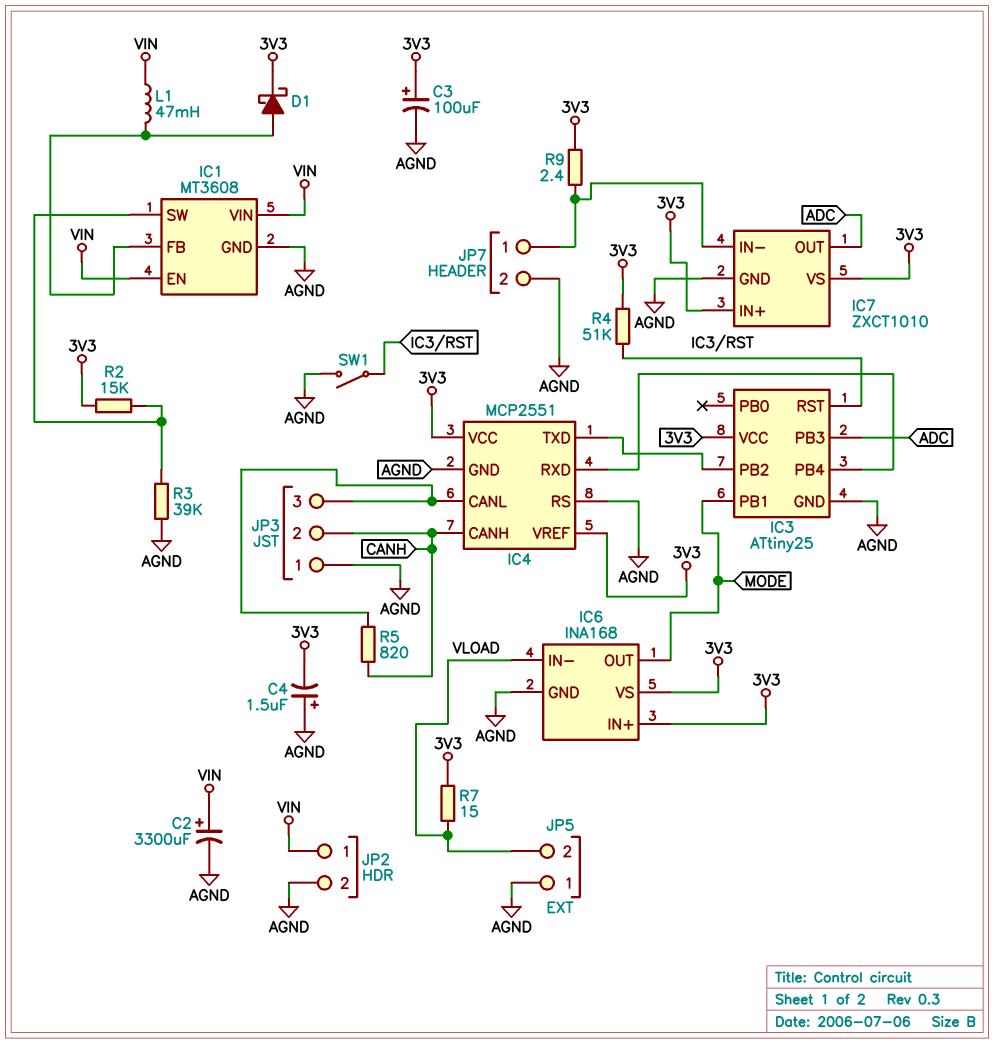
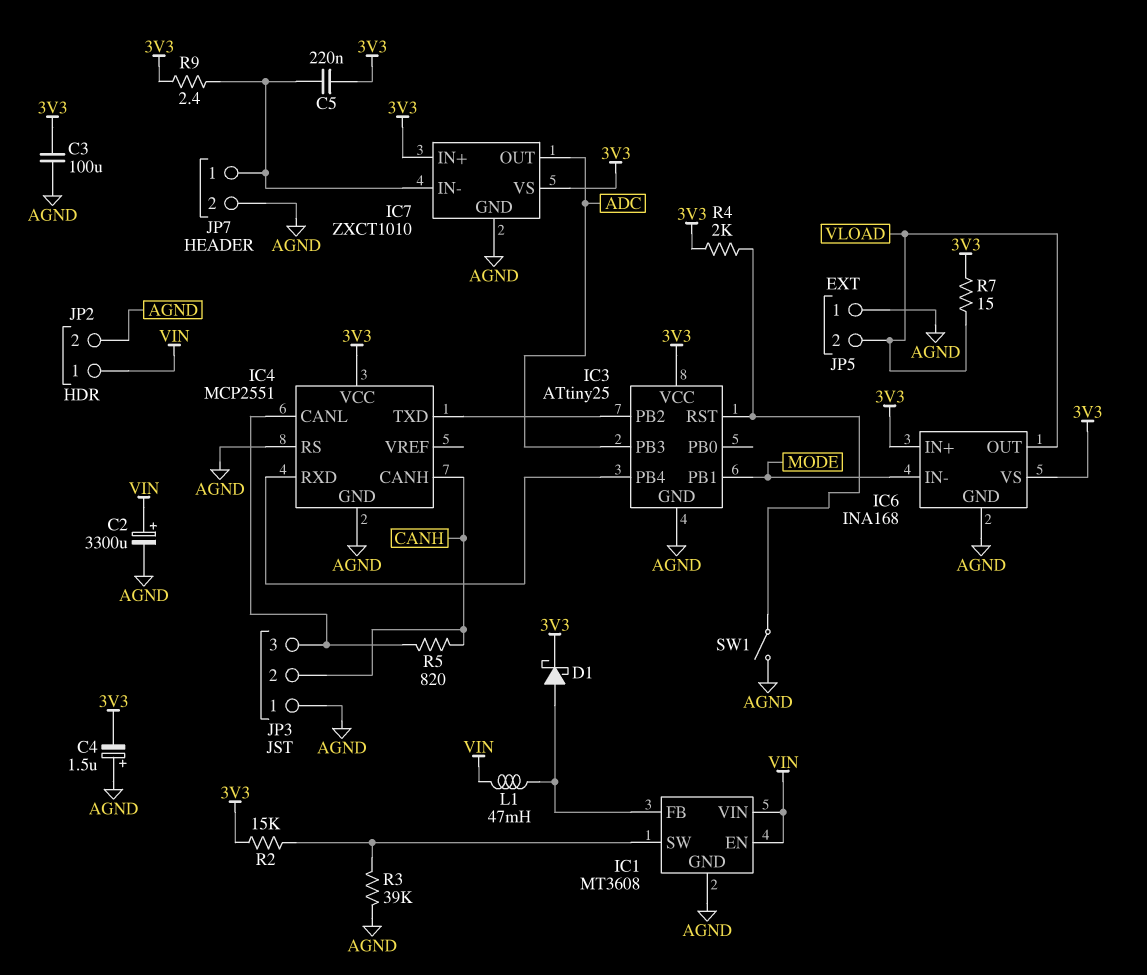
C3: 100uF (plus 3V3, minus AGND) -> 100uF (3V3, AGND)
C5: none -> 220nF (3V3, IC7/IN-)
IC4 pin VREF: 3V3 -> none
IC6 pin IN-: VLOAD -> MODE
IC6 pin OUT: MODE -> VLOAD
R4: 51k (3V3, IC3/RST) -> 2k (3V3, IC3/RST)

